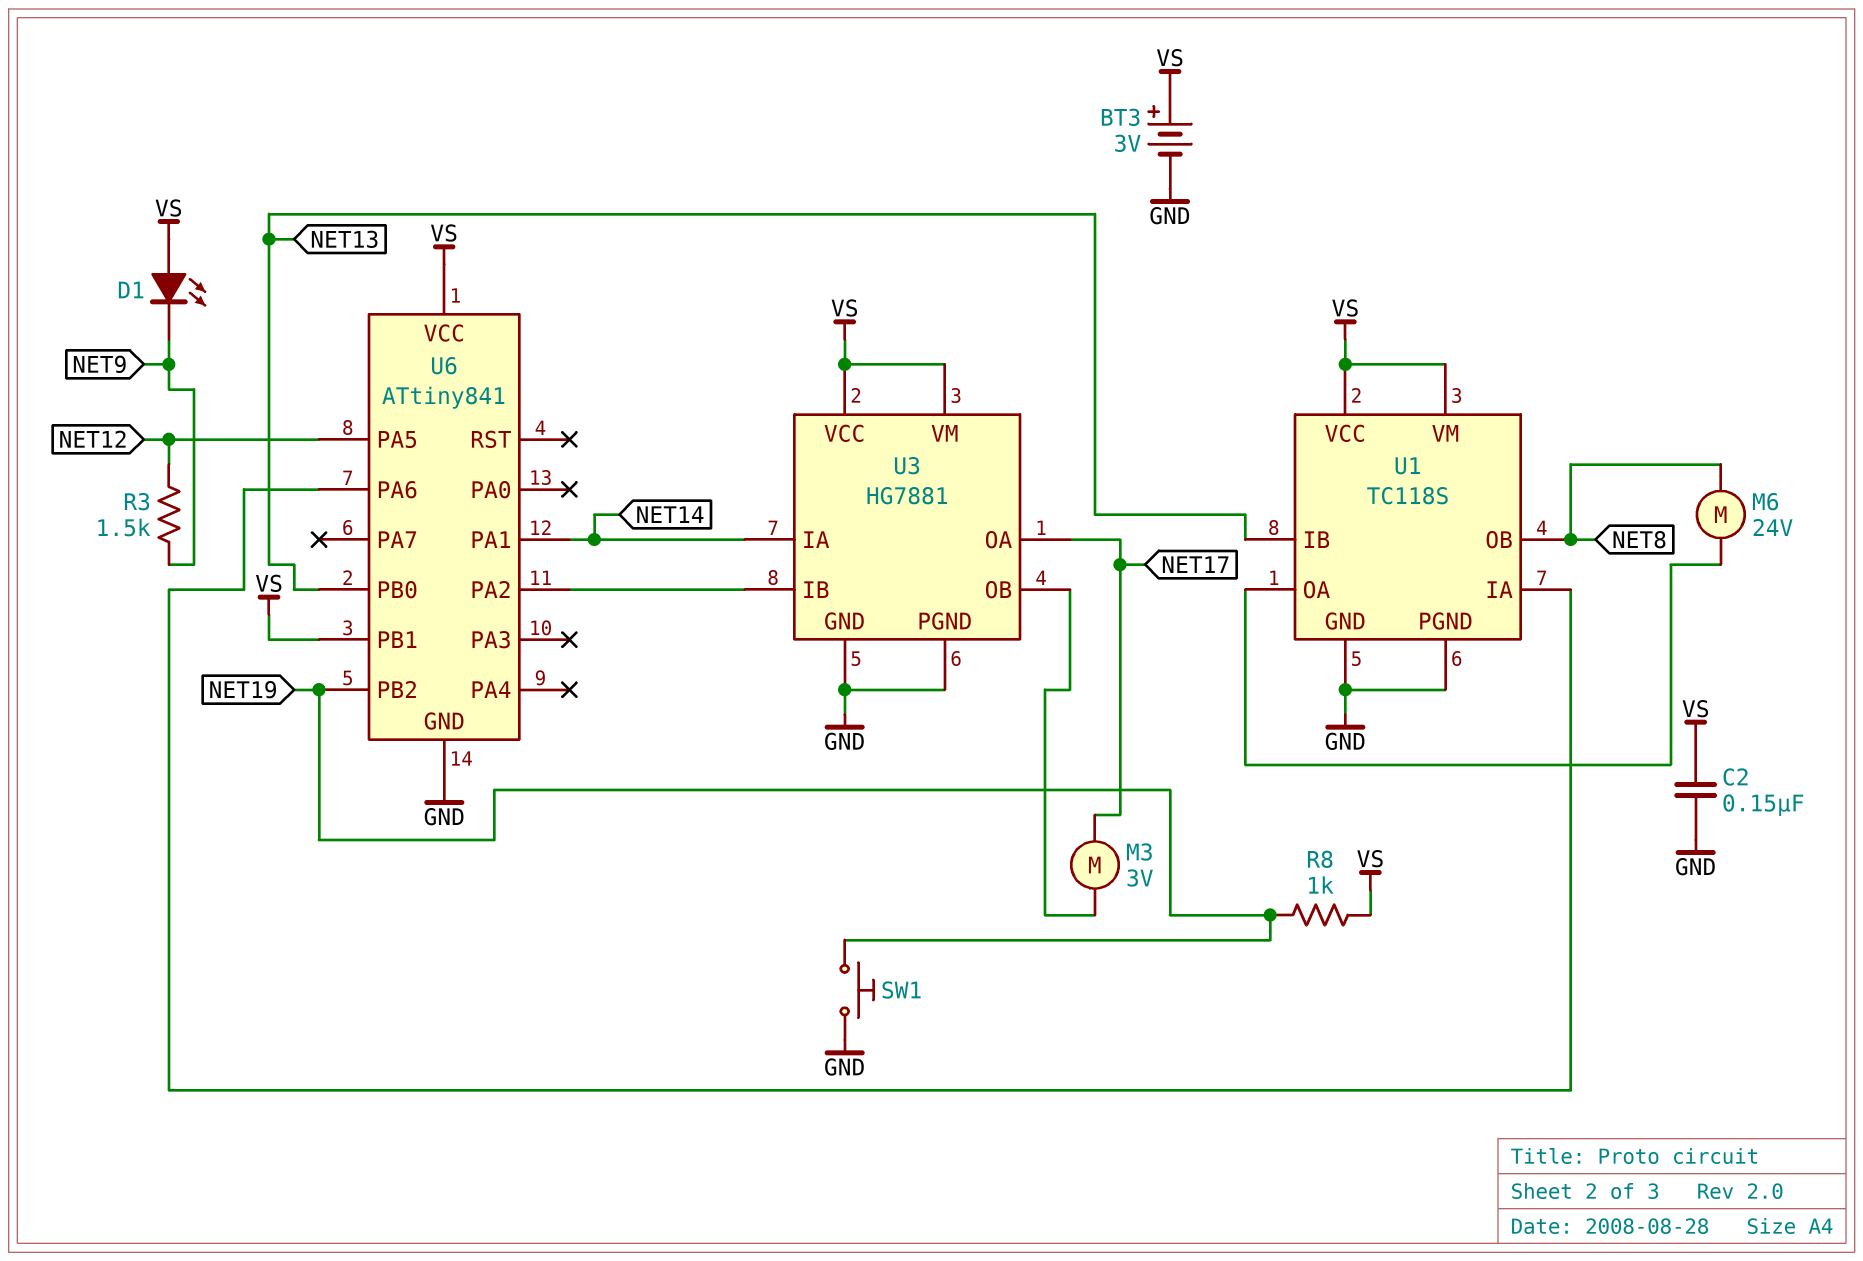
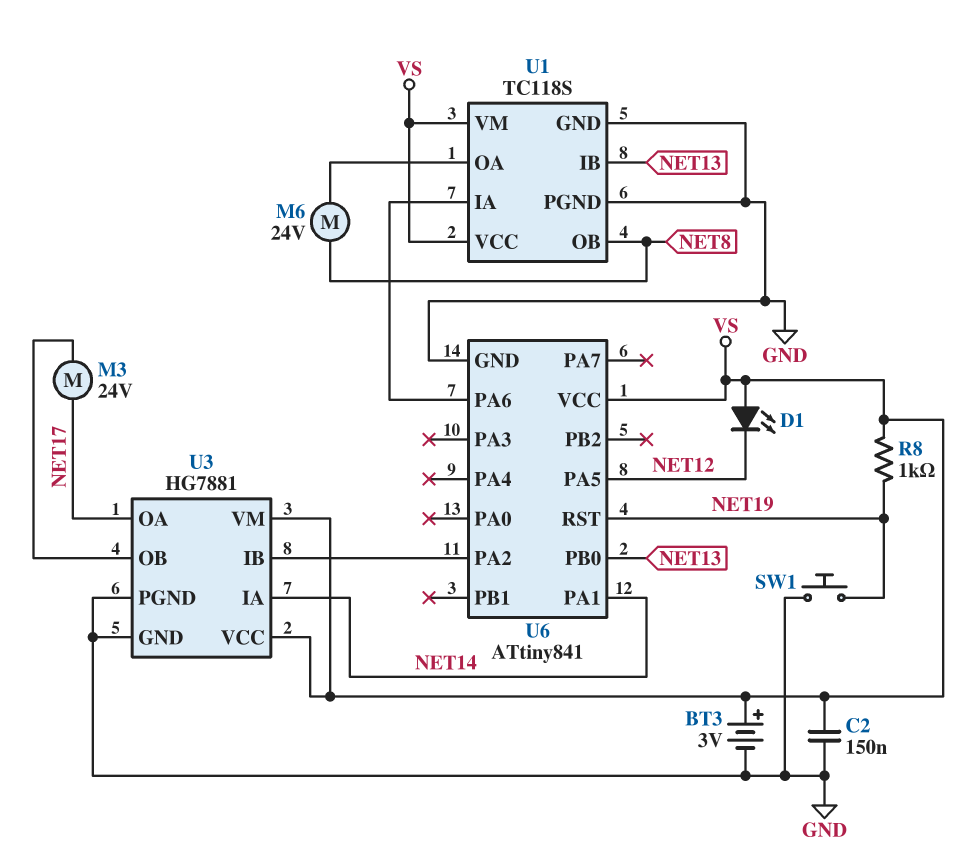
D1: LED (A VS, K NET9) -> LED (A VS, K NET12)
M3: motor 3V (NET17, U3/OB) -> motor 24V (NET17, U3/OB)
R3: 1.5k (NET9, NET12) -> none
U6 pin PB1: VS -> none
U6 pin PB2: NET19 -> none
U6 pin RST: none -> NET19

